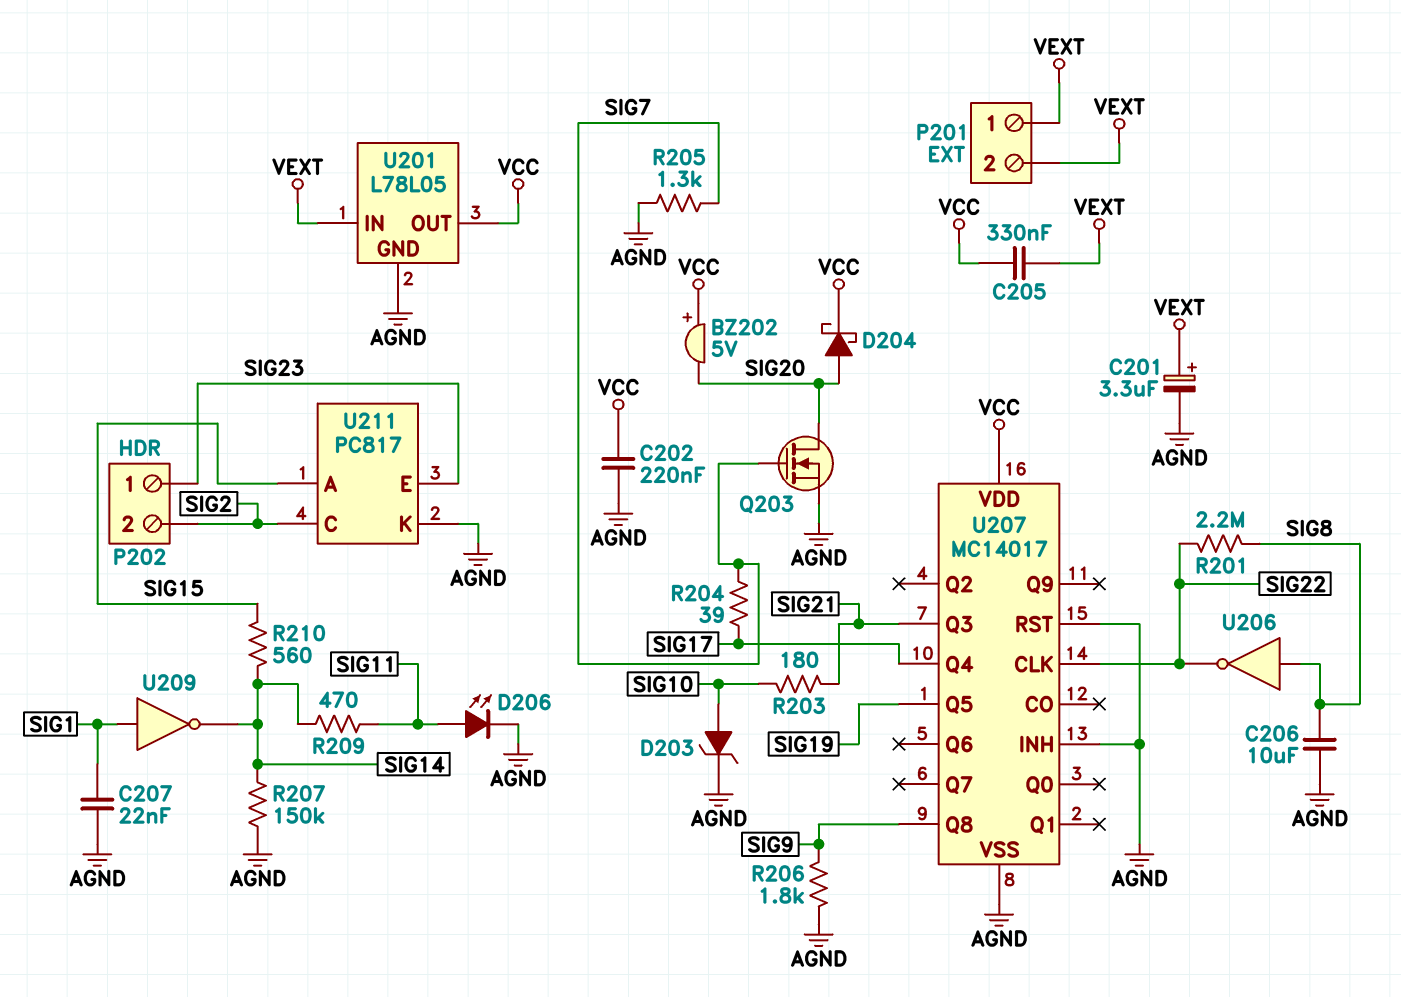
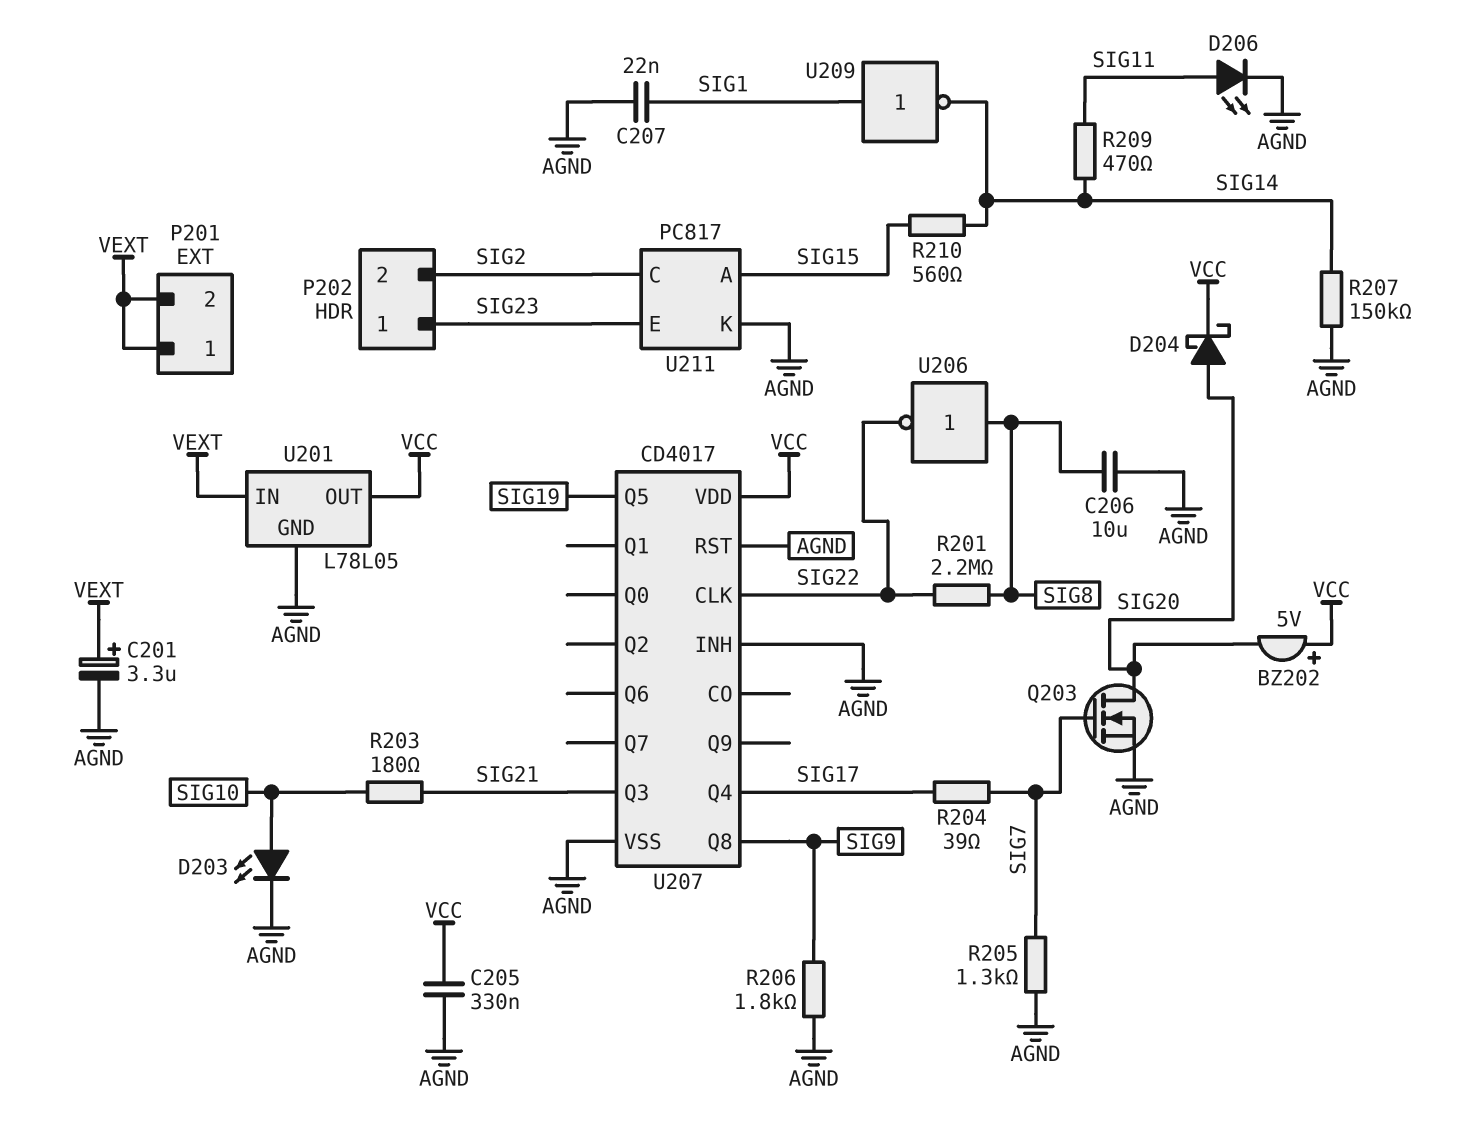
C202: 220nF (AGND, VCC) -> none
C205: 330nF (VCC, VEXT) -> 330nF (AGND, VCC)
D203: zener (A SIG10, K AGND) -> LED (A SIG10, K AGND)
U207: MC14017 -> CD4017

